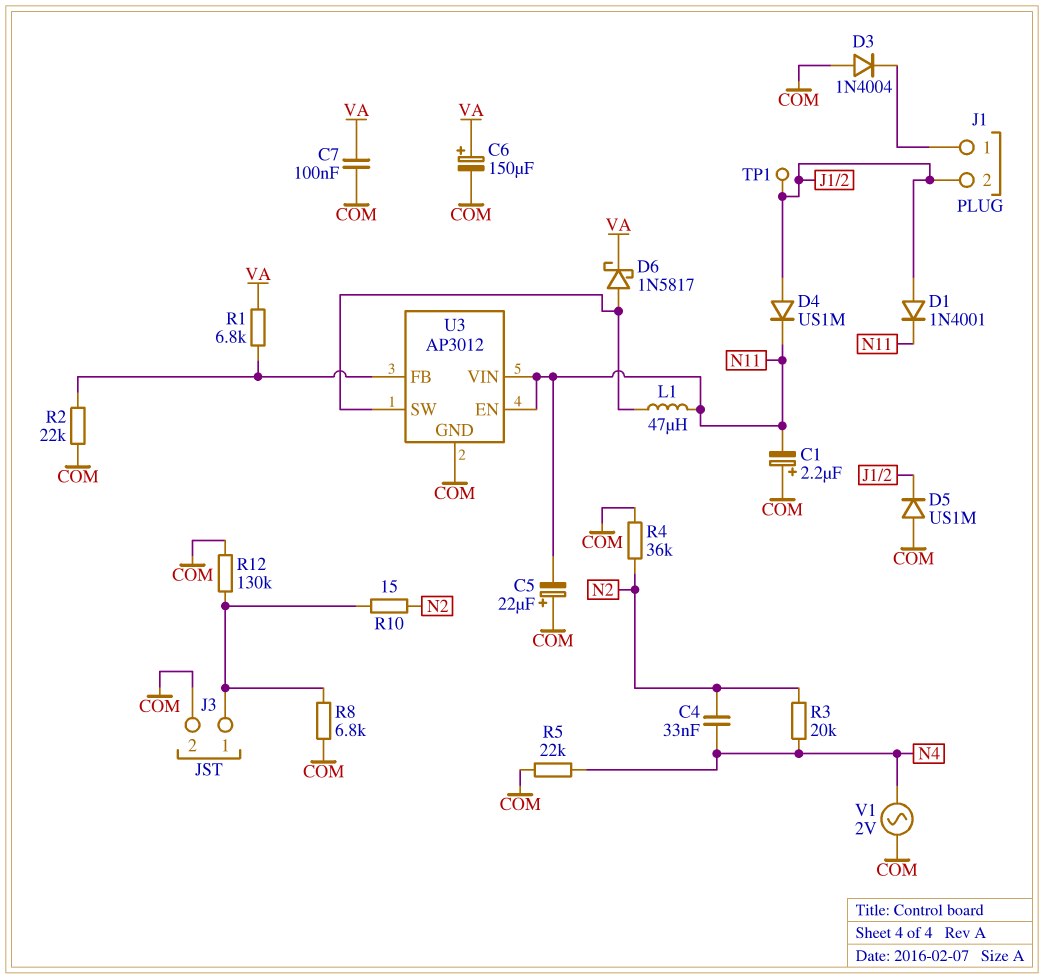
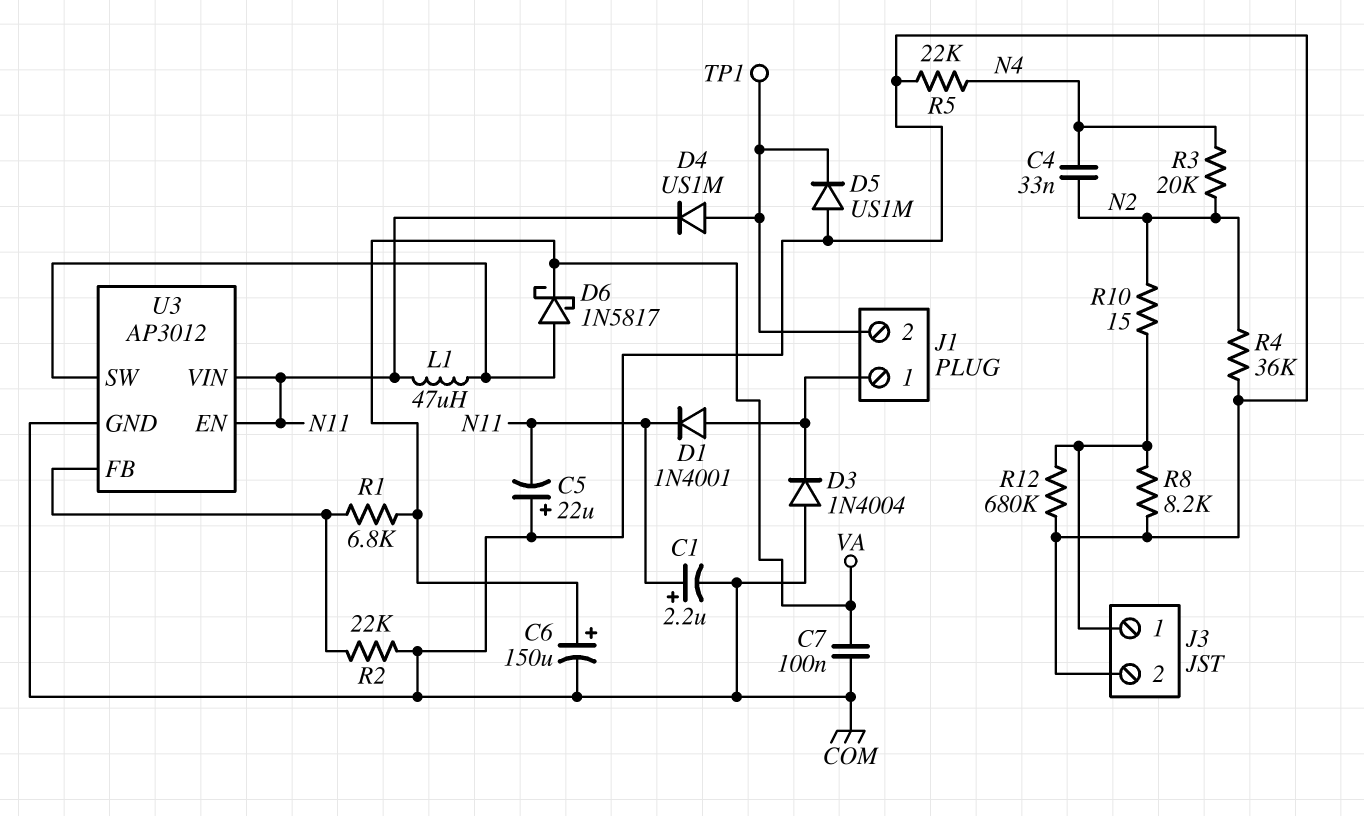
C1: 2.2uF (plus COM, minus N11) -> 2.2uF (plus N11, minus COM)
D1: diode 1N4001 (A J1/2, K N11) -> diode 1N4001 (A J1/1, K N11)
R8: 6.8k (COM, J3/1) -> 8.2k (COM, J3/1)
R12: 130k (COM, J3/1) -> 680k (COM, J3/1)
V1: AC 2V (COM, N4) -> none

